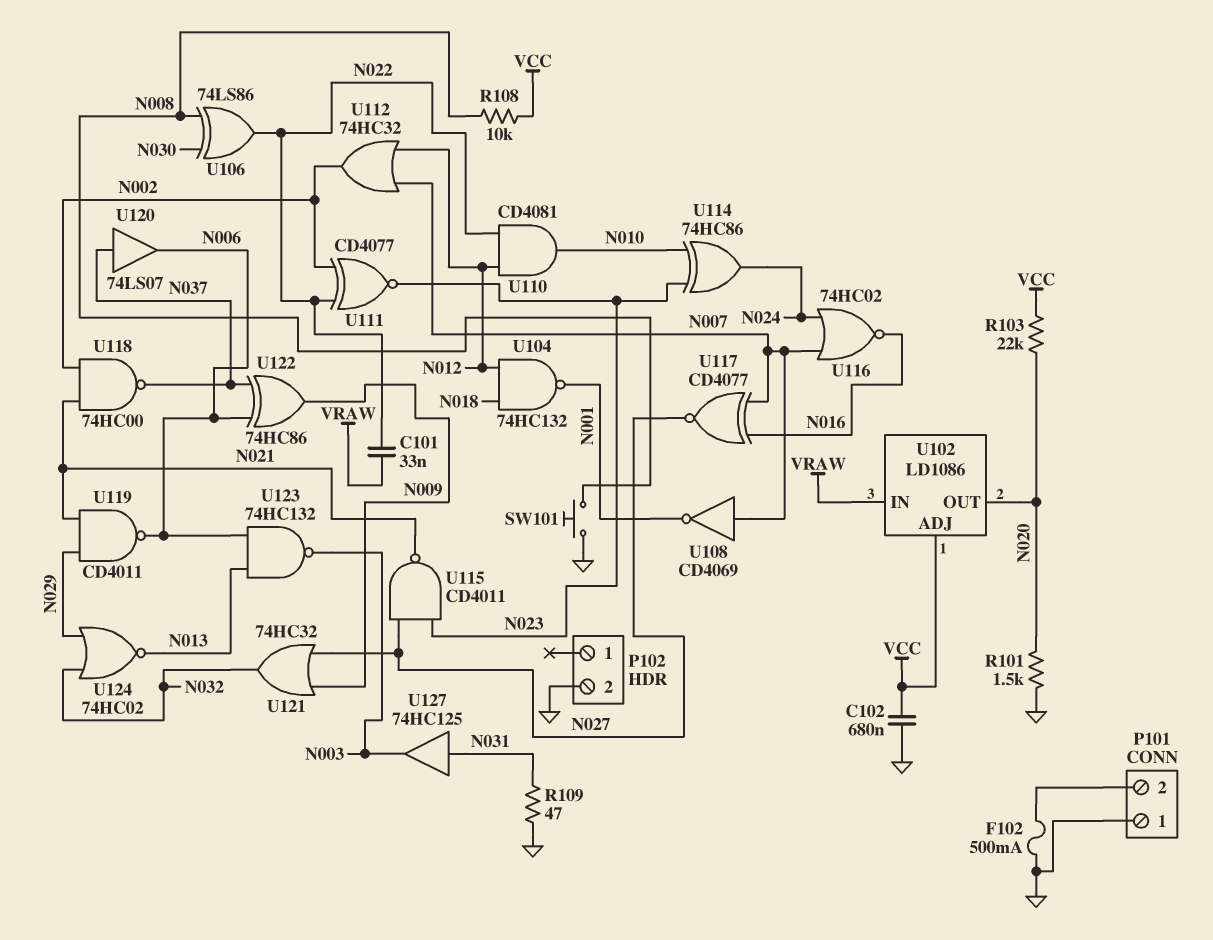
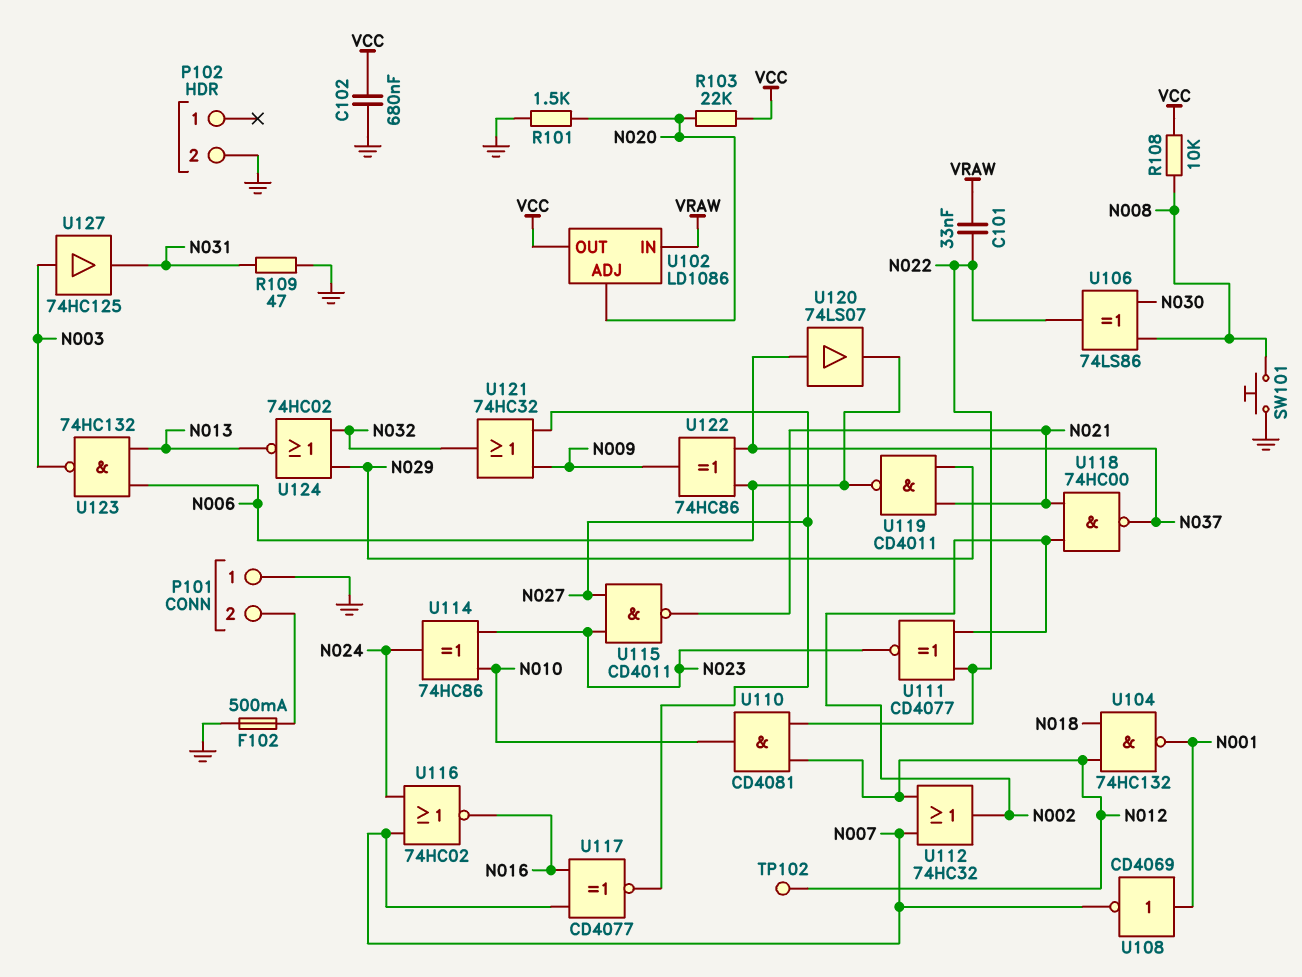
TP102: none -> test point (N012)
U102 pin ADJ: VCC -> N020
U102 pin OUT: N020 -> VCC
U108: NOT CD4069 (in N007, out N001) -> NOT CD4069 (in N001, out N007)
U127: buffer 74HC125 (in N031, out N003) -> buffer 74HC125 (in N003, out N031)

